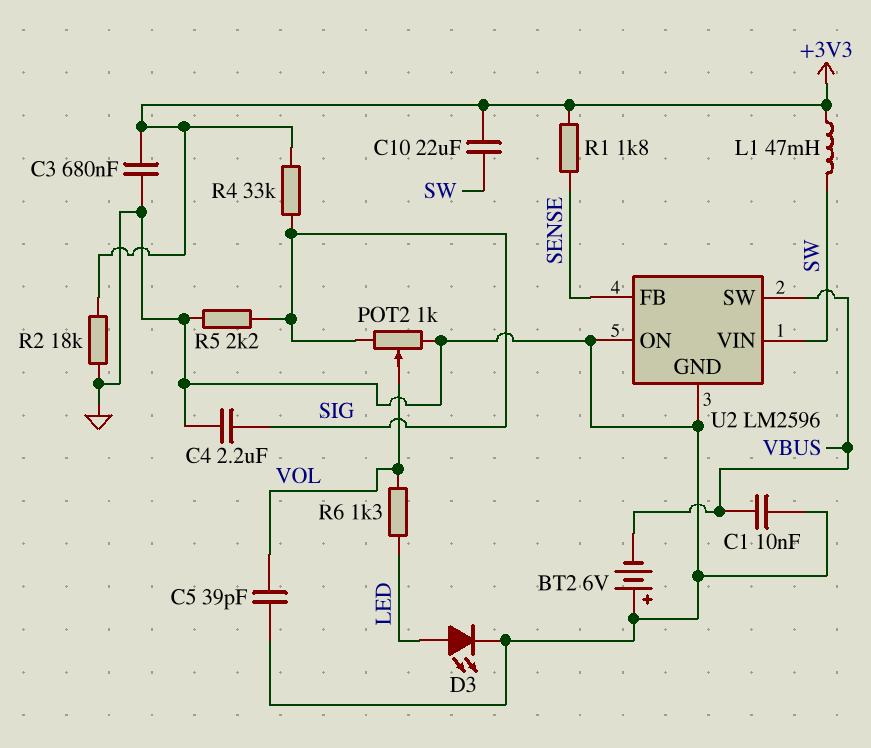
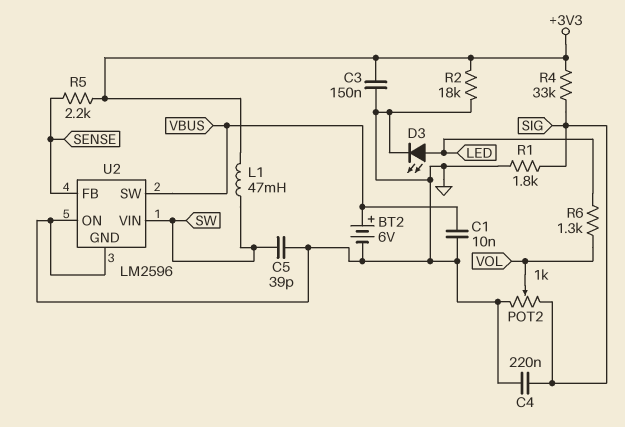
BT2: 6V (plus GND, minus VBUS) -> 6V (plus VBUS, minus GND)
C3: 680nF (+3V3, GND) -> 150nF (+3V3, GND)
C4: 2.2uF (GND, SIG) -> 220nF (GND, SIG)
C5: 39pF (GND, VOL) -> 39pF (GND, SW)
C10: 22uF (+3V3, SW) -> none
R1: 1.8k (+3V3, SENSE) -> 1.8k (GND, SIG)
R5: 2.2k (GND, SIG) -> 2.2k (+3V3, SENSE)

